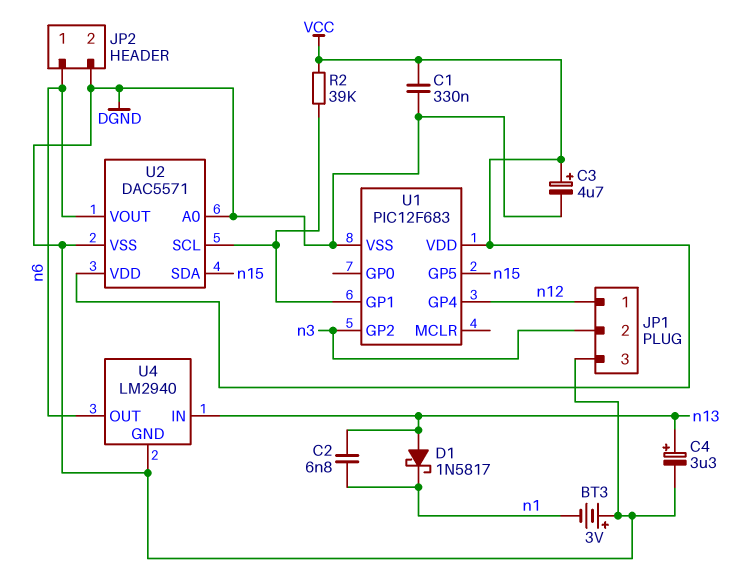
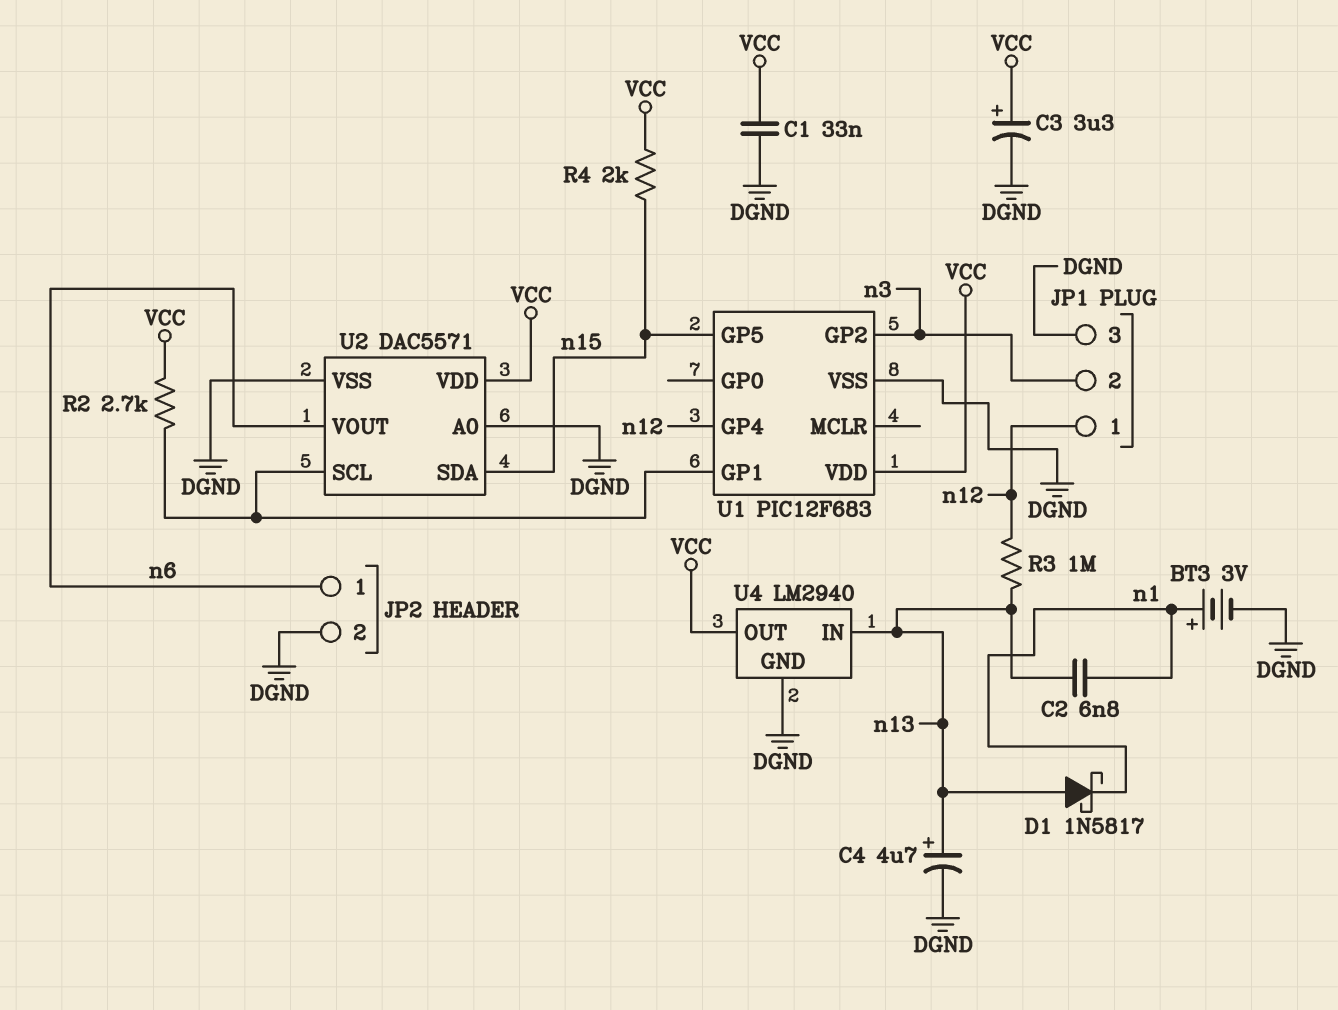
BT3: 3V (plus DGND, minus n1) -> 3V (plus n1, minus DGND)
C1: 330nF (DGND, VCC) -> 33nF (DGND, VCC)
C3: 4.7uF (plus VCC, minus DGND) -> 3.3uF (plus VCC, minus DGND)
C4: 3.3uF (plus n13, minus DGND) -> 4.7uF (plus n13, minus DGND)
R2: 39k (U1/GP1, VCC) -> 2.7k (U1/GP1, VCC)
R3: none -> 1M (n12, n13)
R4: none -> 2k (VCC, n15)
U4 pin OUT: n6 -> VCC

